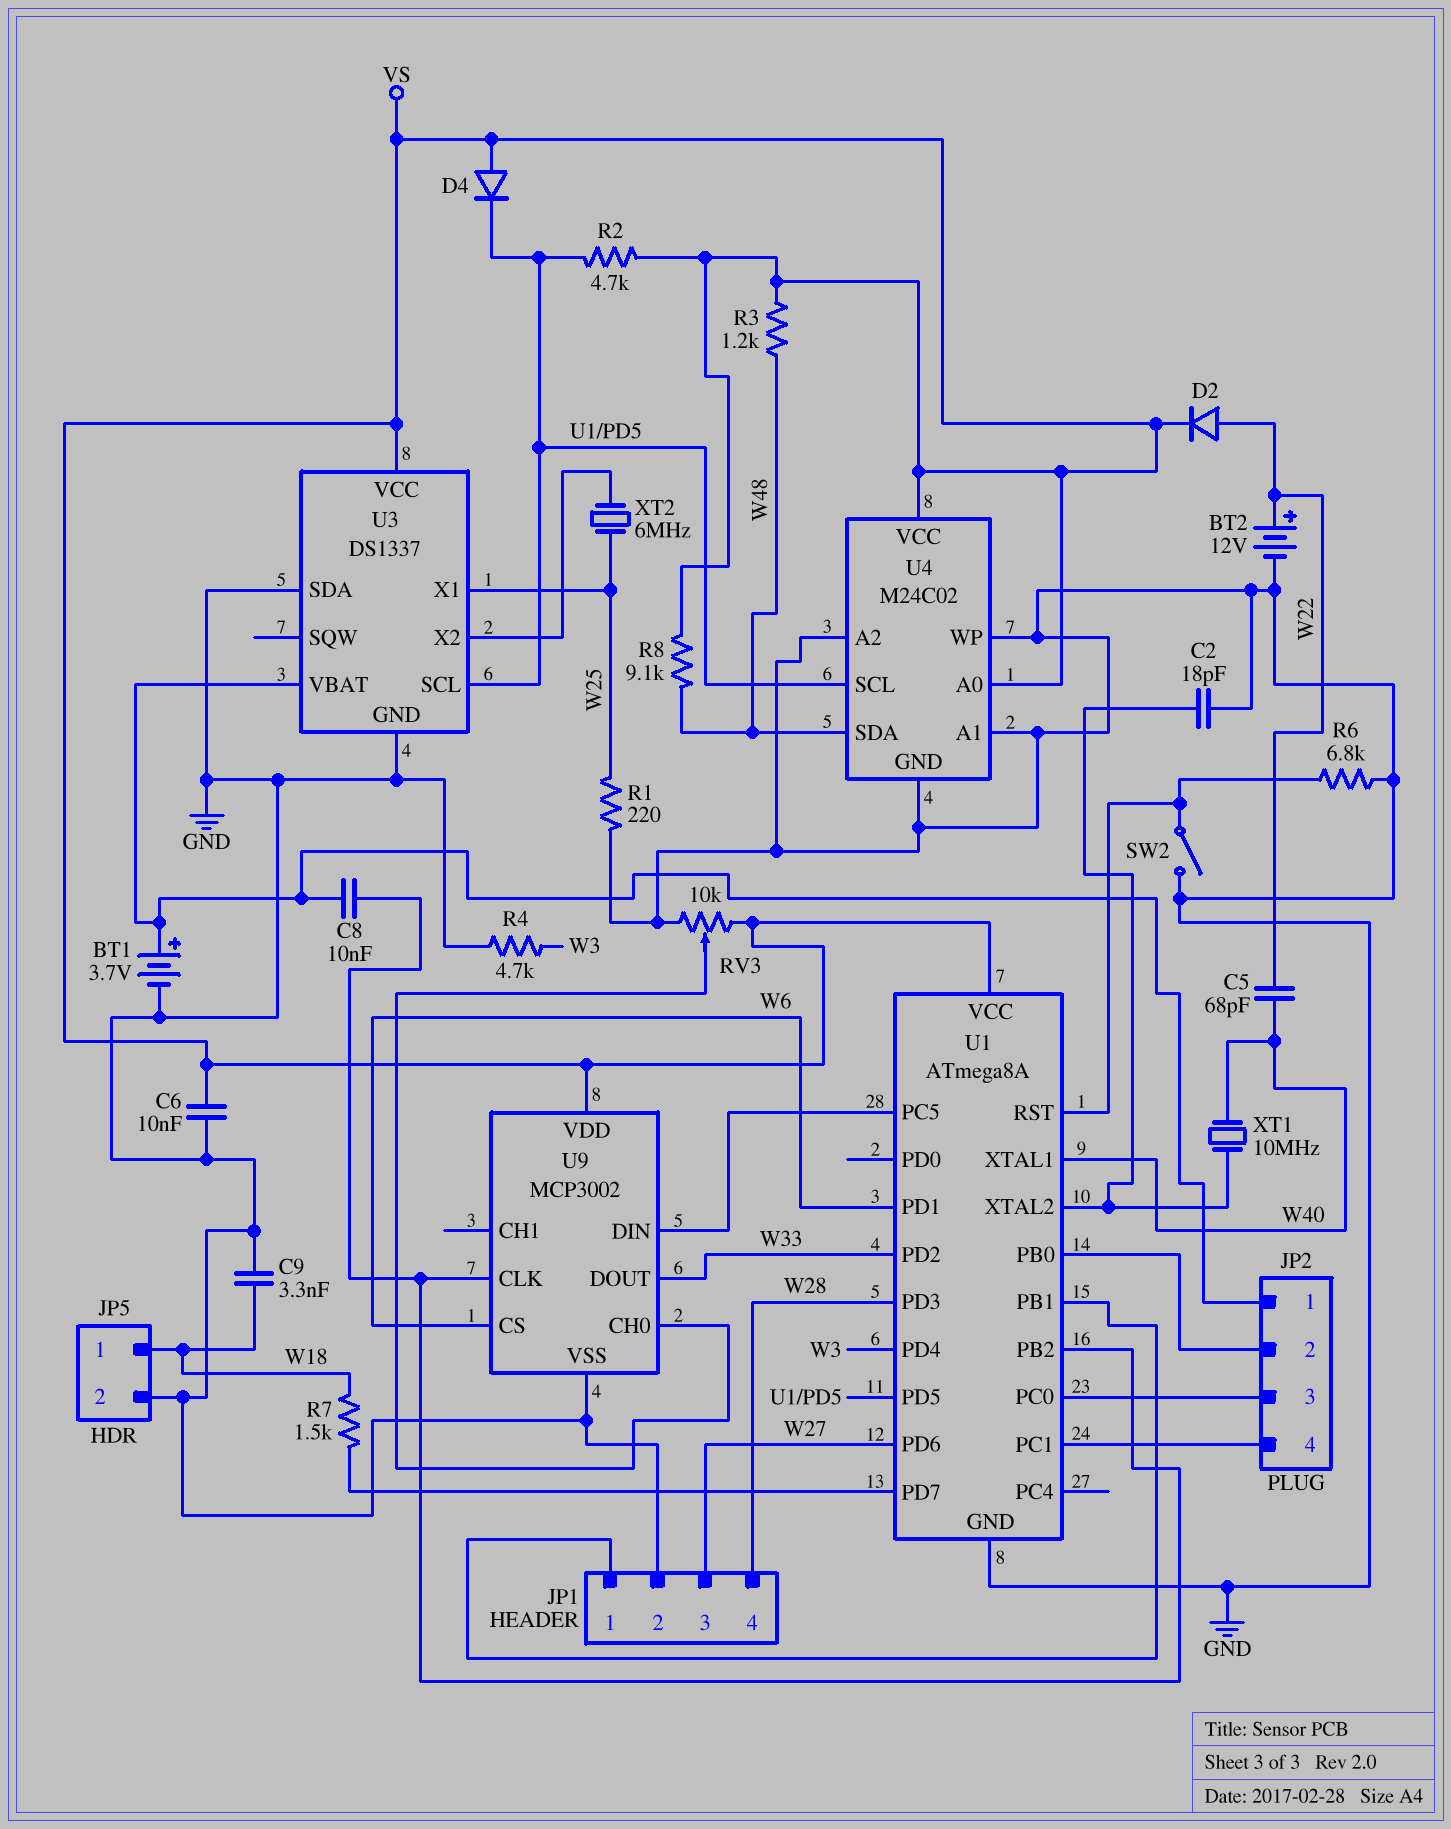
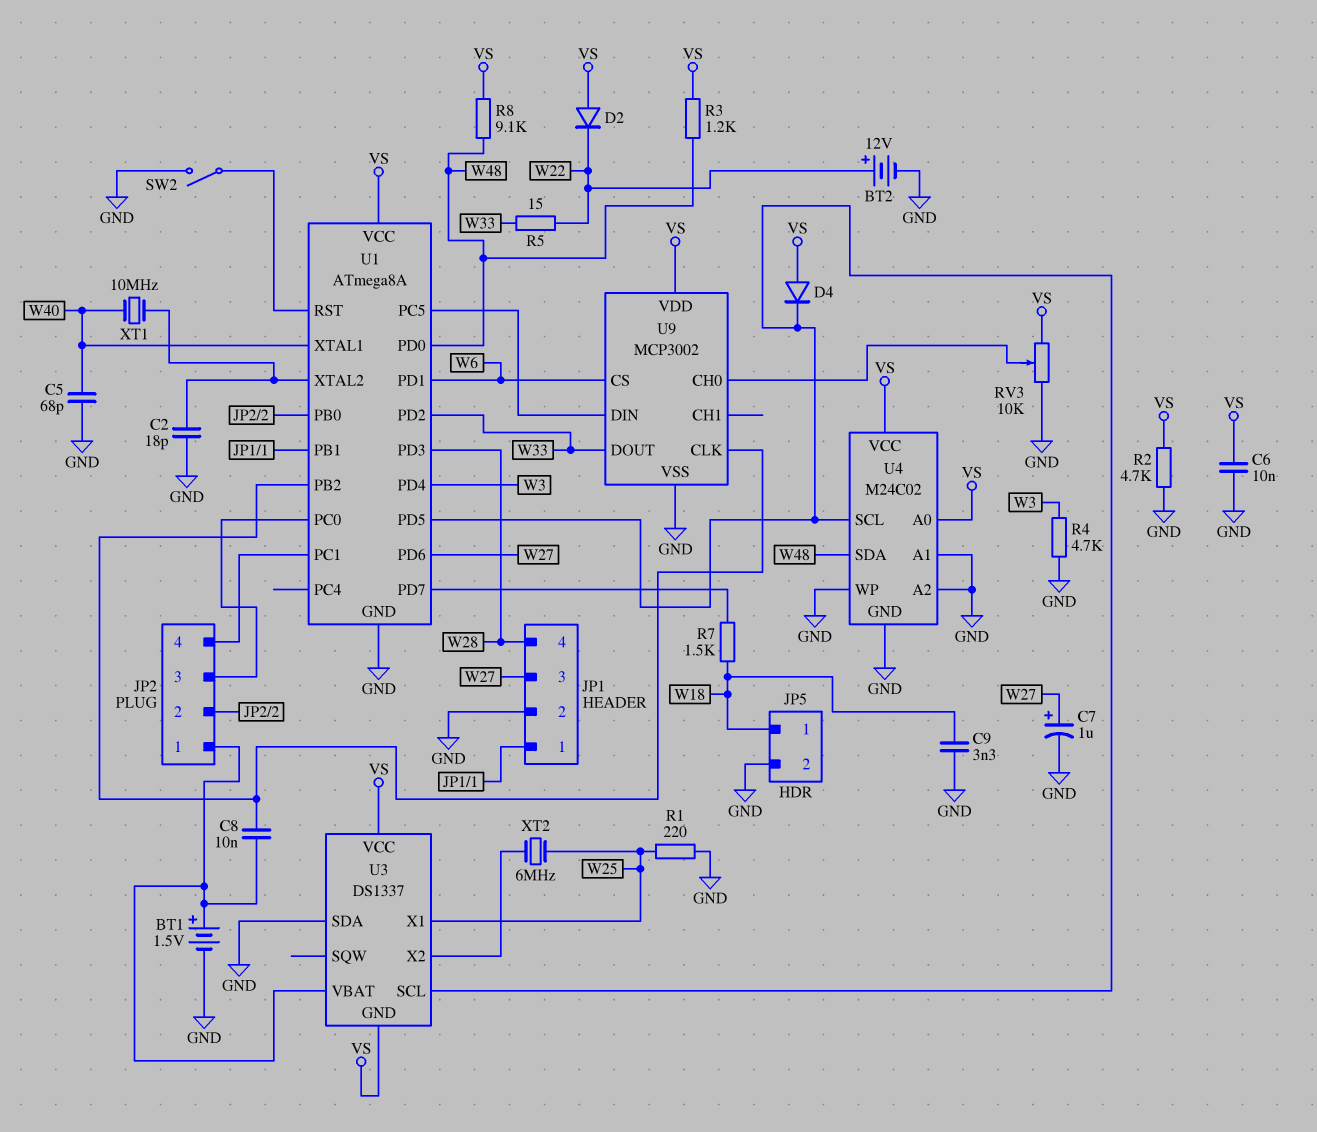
BT1: 3.7V (plus JP2/1, minus GND) -> 1.5V (plus JP2/1, minus GND)
C5: 68pF (W22, W40) -> 68pF (GND, W40)
C7: none -> 1uF (plus W27, minus GND)
D2: diode (A W22, K VS) -> diode (A VS, K W22)
R2: 4.7k (U1/PD5, VS) -> 4.7k (GND, VS)
R5: none -> 15 (W22, W33)
R6: 6.8k (GND, U1/RST) -> none
U1 pin PD0: none -> W48
U3 pin GND: GND -> VS

